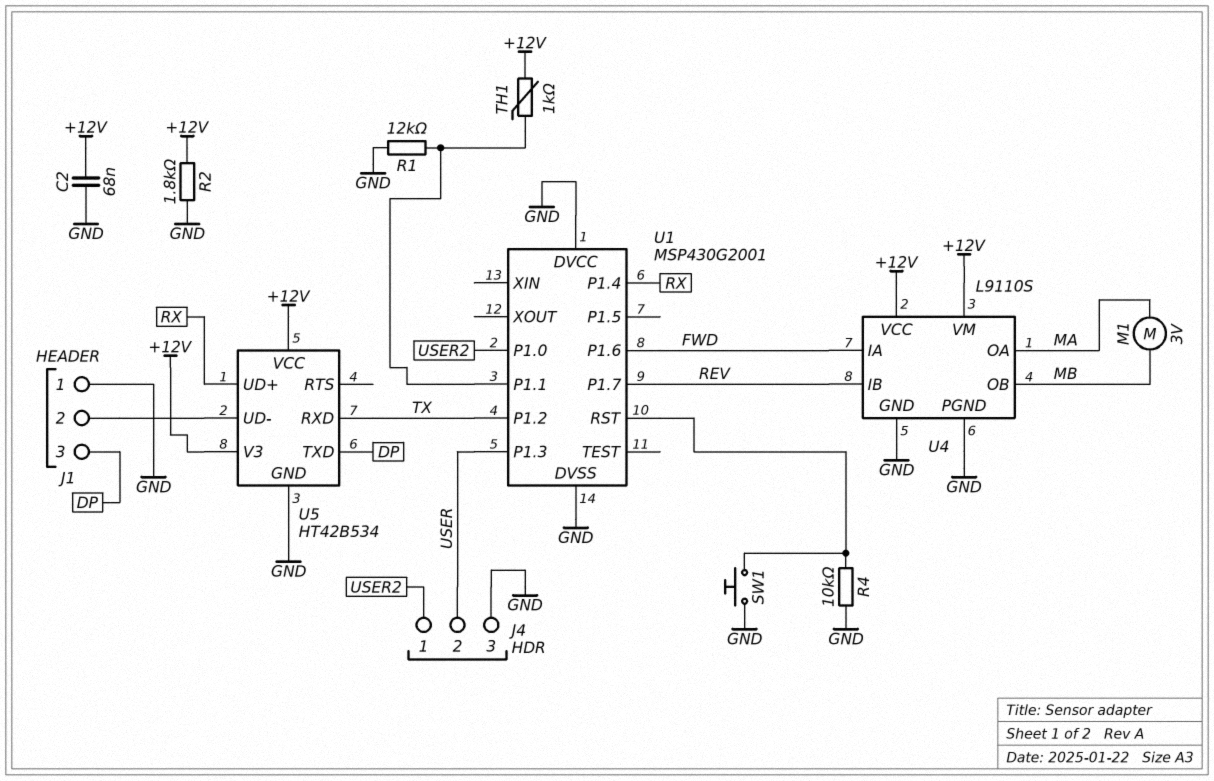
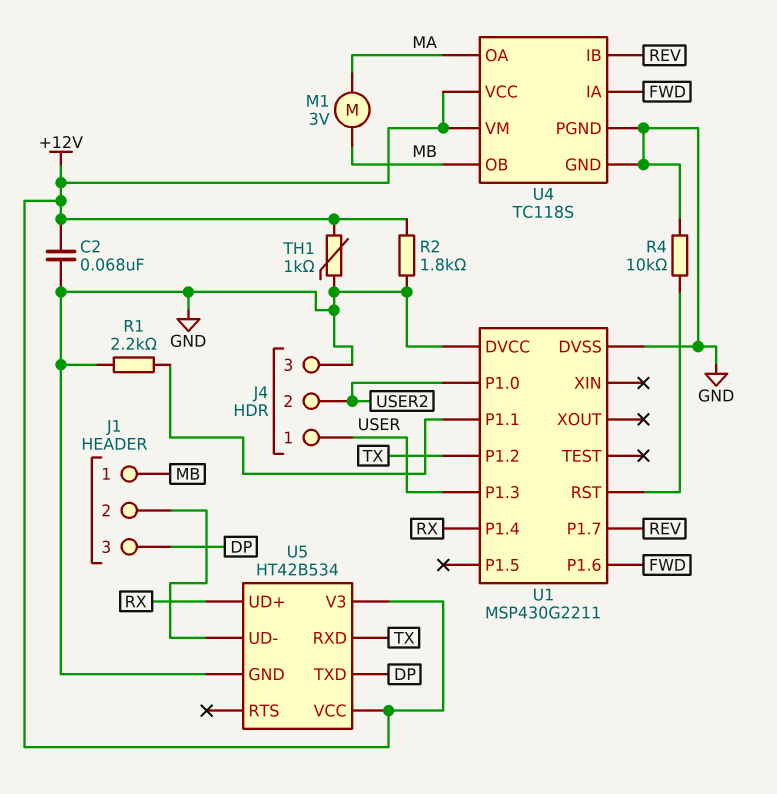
J1 pin 1: GND -> MB
J4 pin 1: USER2 -> USER
J4 pin 2: USER -> USER2
R1: 12k (GND, U1/P1.1) -> 2.2k (GND, U1/P1.1)
SW1: button (GND, U1/RST) -> none
TH1: 1k (+12V, U1/P1.1) -> 1k (+12V, GND)
U1: MSP430G2001 -> MSP430G2211
U4: L9110S -> TC118S

